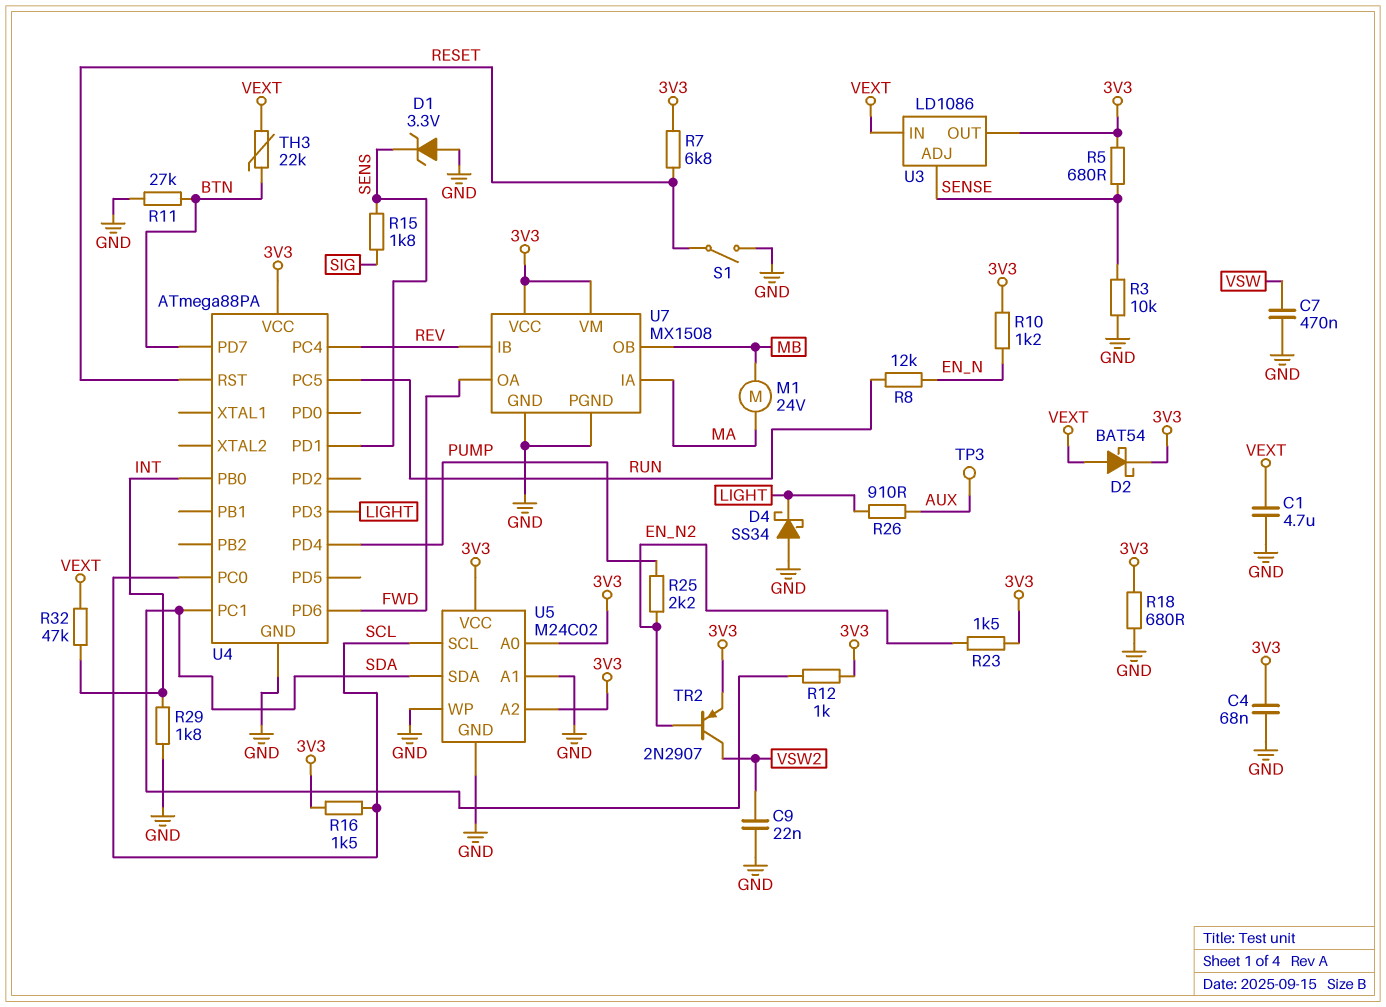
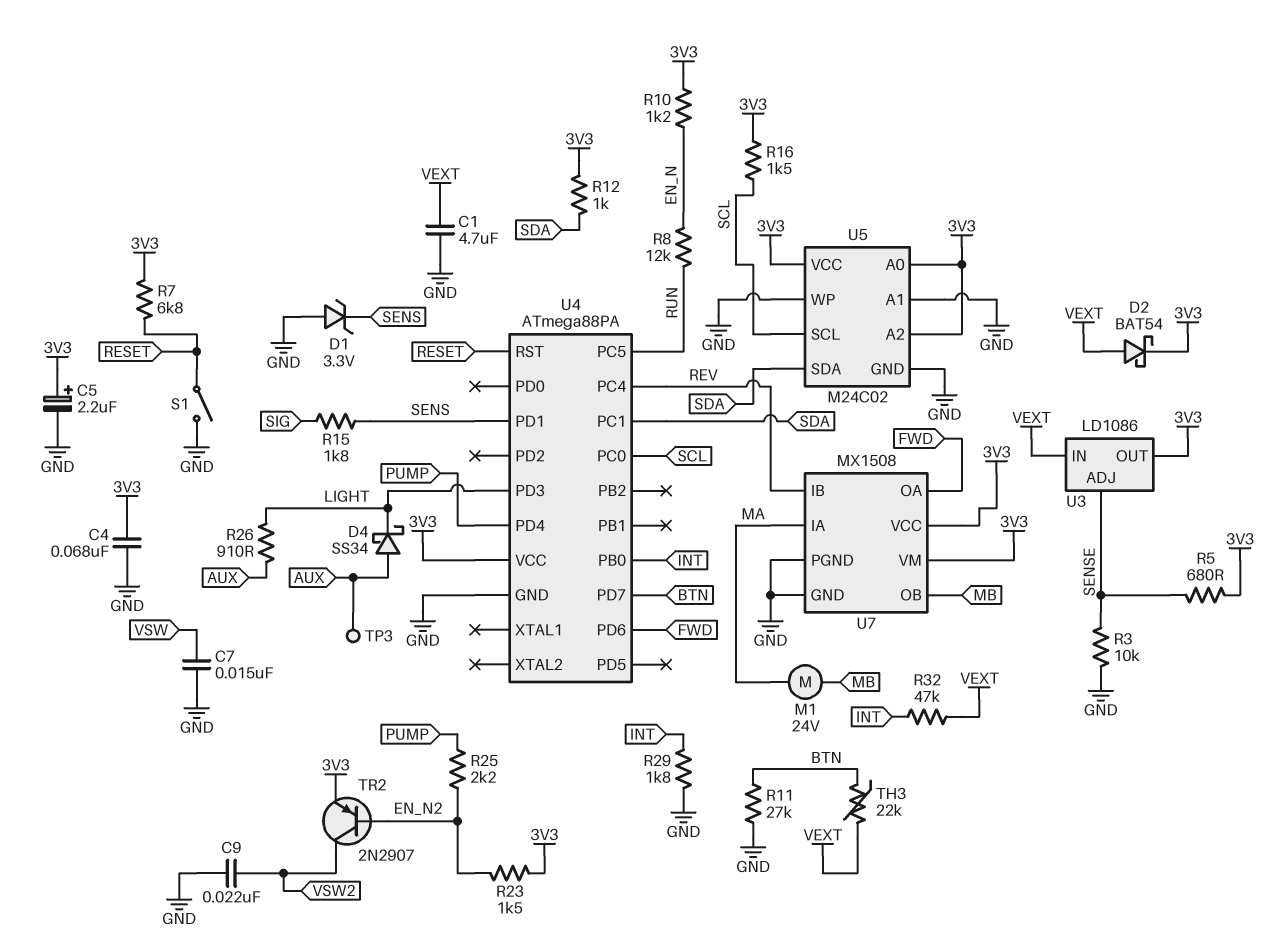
C5: none -> 2.2uF (plus 3V3, minus GND)
C7: 470nF (GND, VSW) -> 15nF (GND, VSW)
D4: schottky SS34 (A GND, K LIGHT) -> schottky SS34 (A AUX, K LIGHT)
R18: 680 (3V3, GND) -> none

